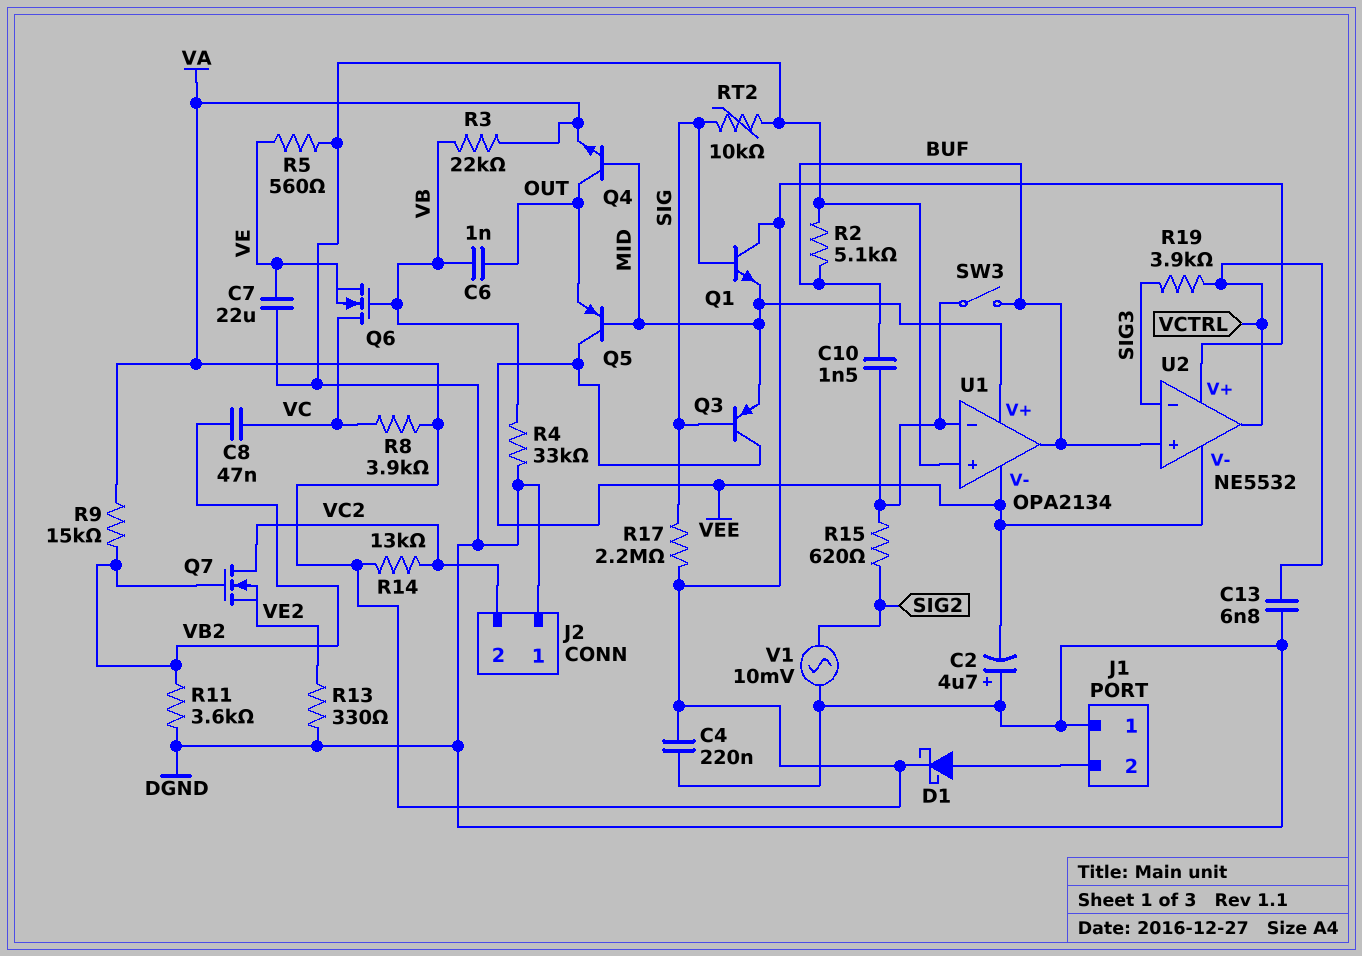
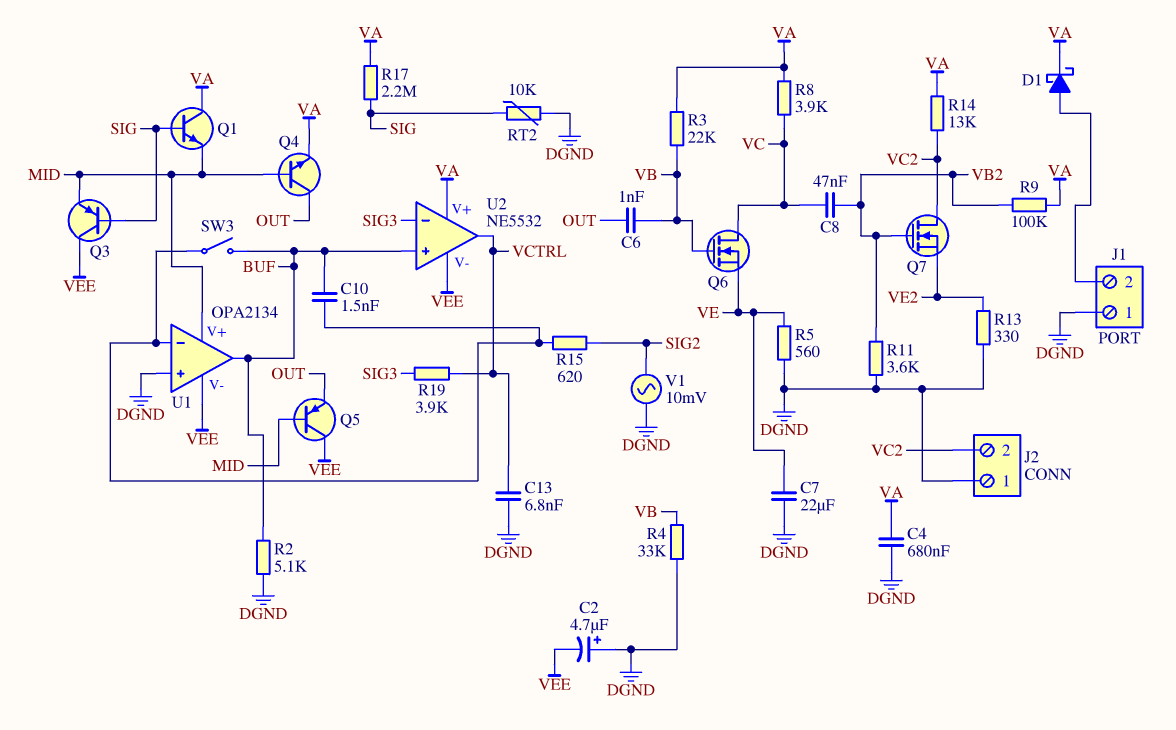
C4: 220nF (DGND, VA) -> 680nF (DGND, VA)
R9: 15k (VA, VB2) -> 100k (VA, VB2)

